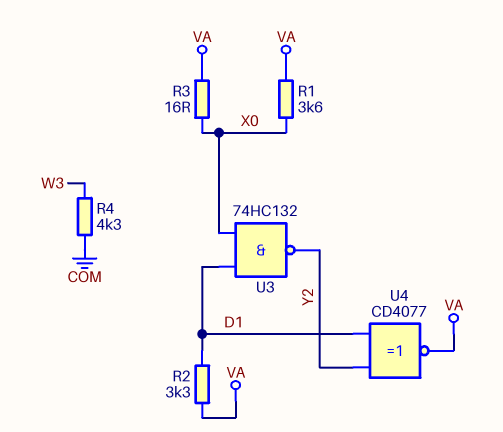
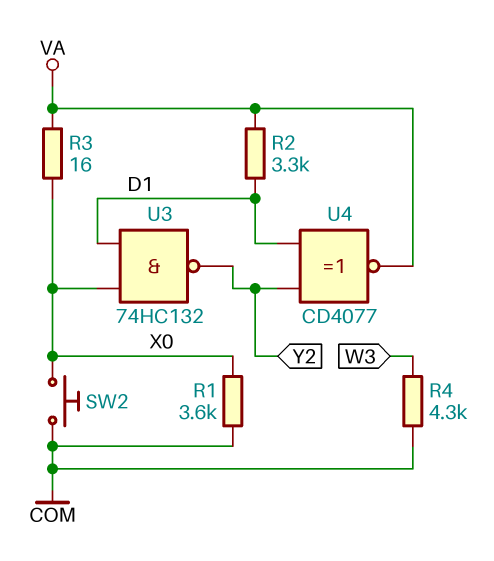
R1: 3.6k (VA, X0) -> 3.6k (COM, X0)
SW2: none -> button (COM, X0)

